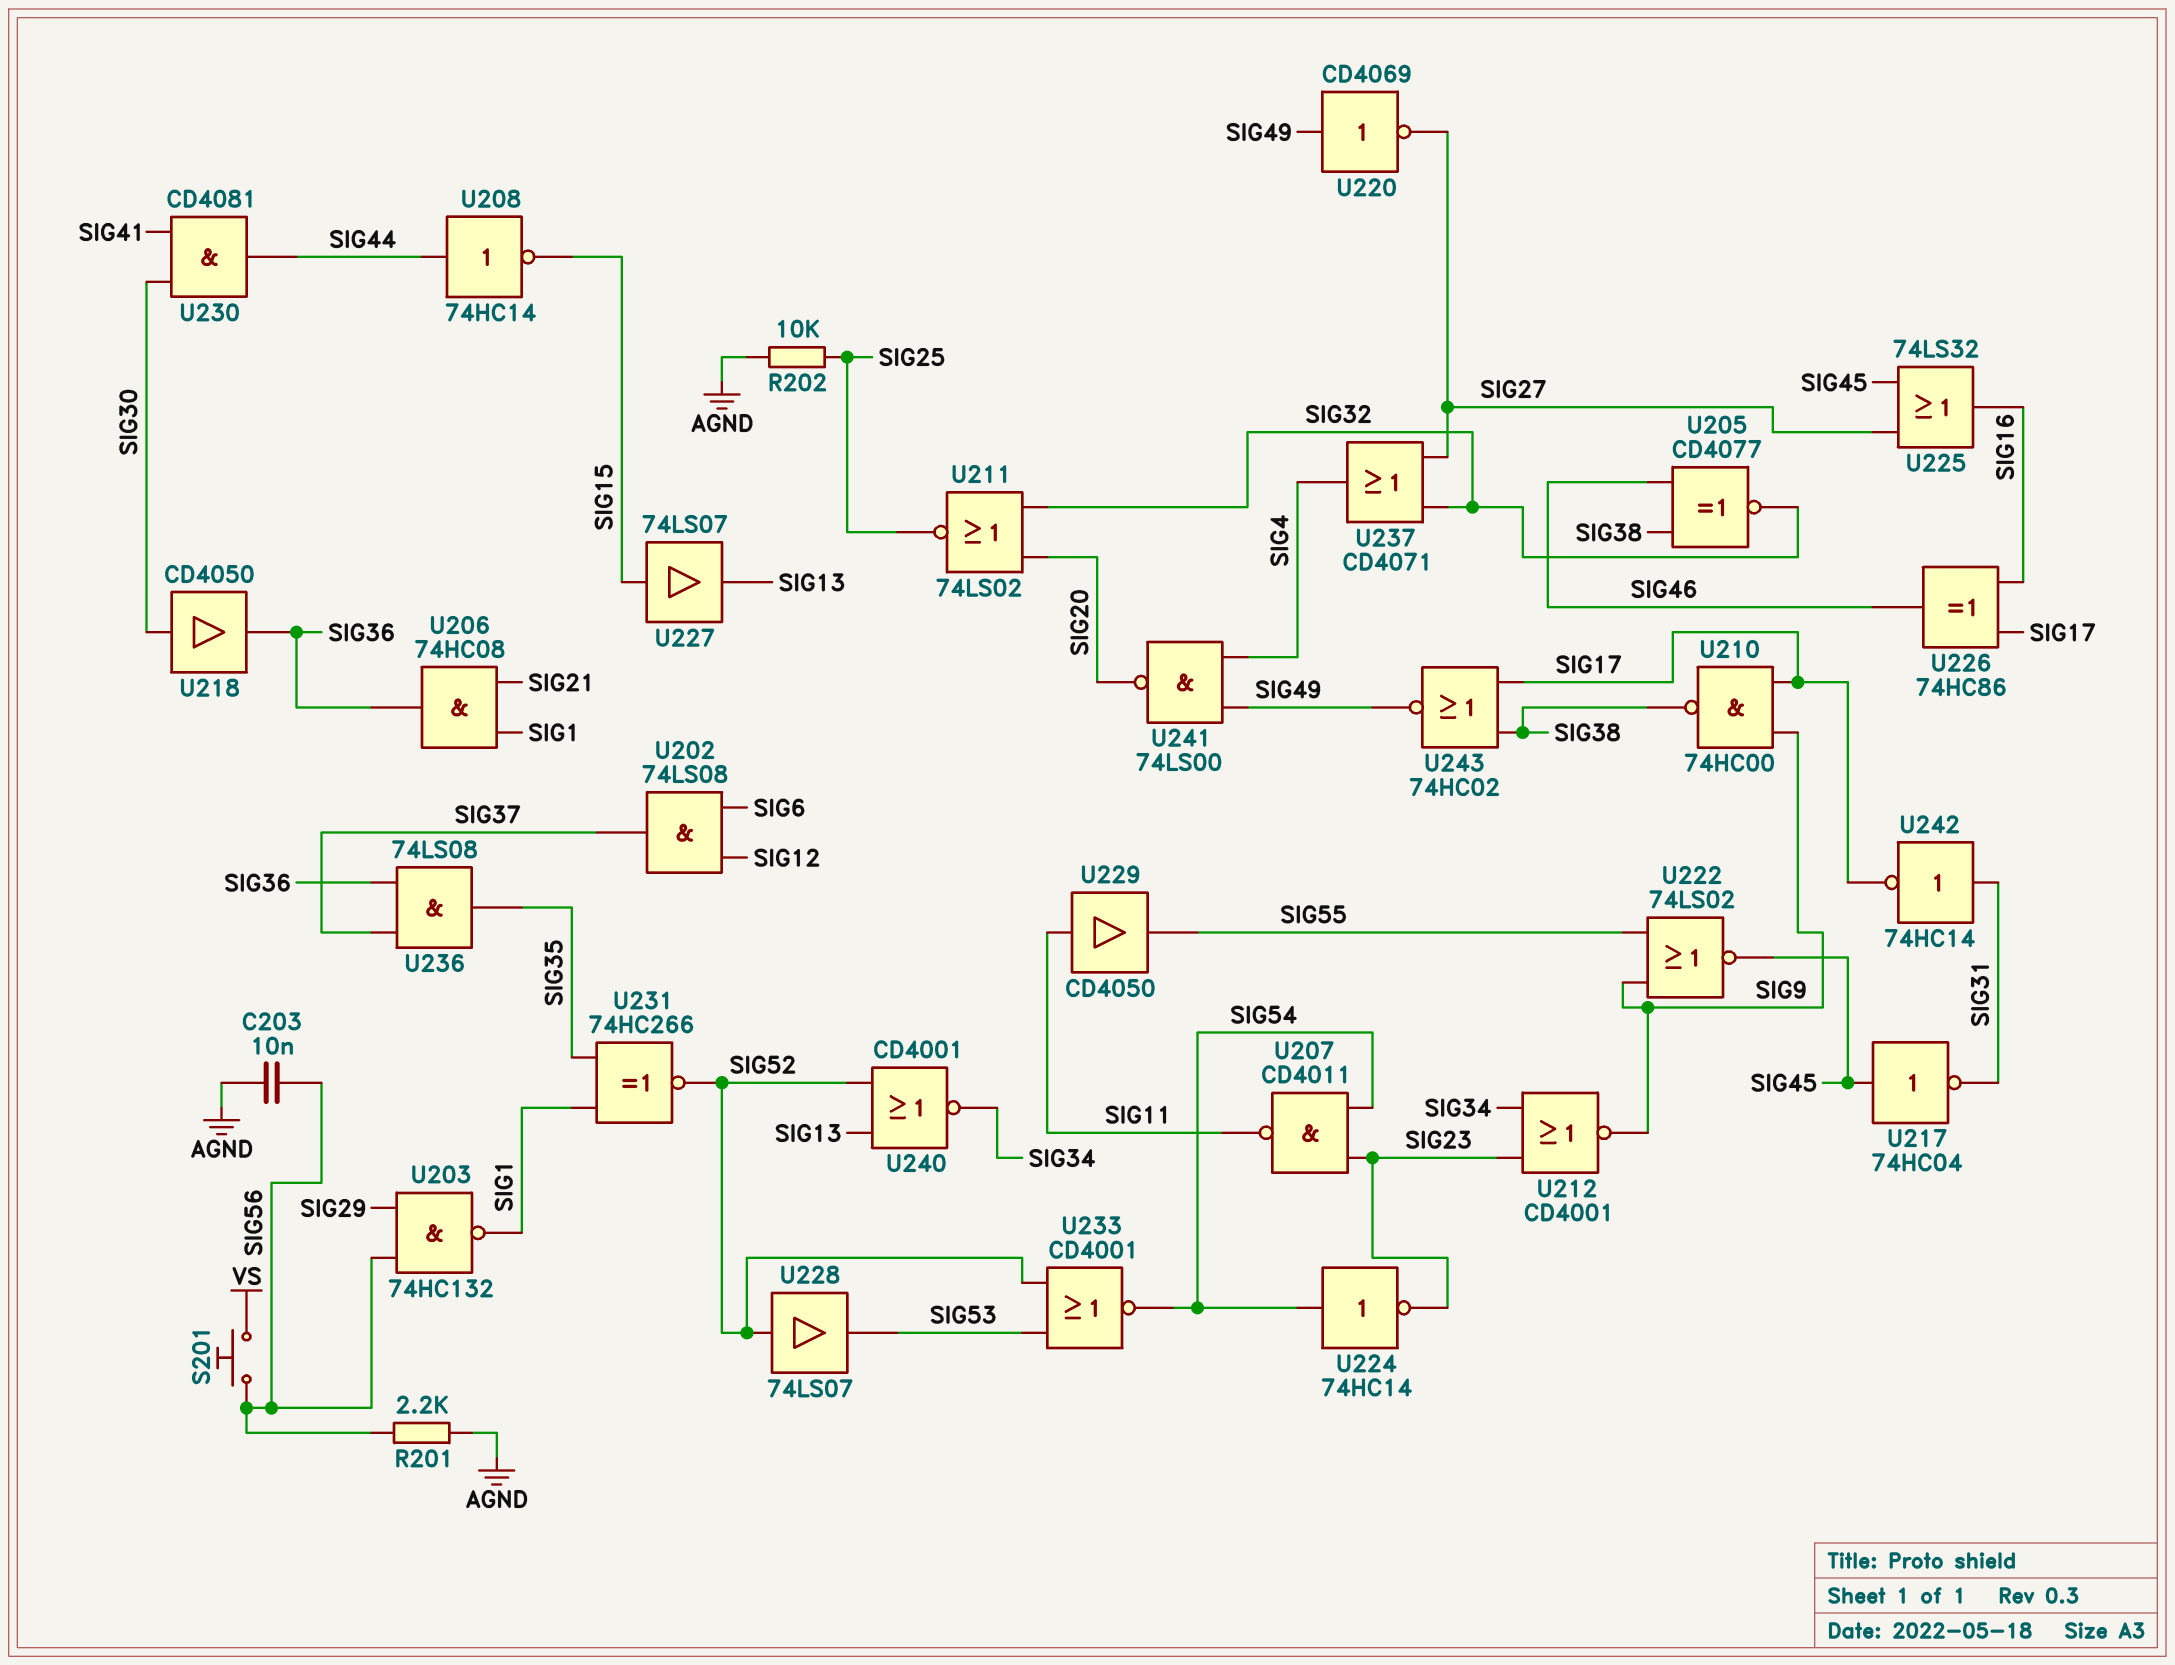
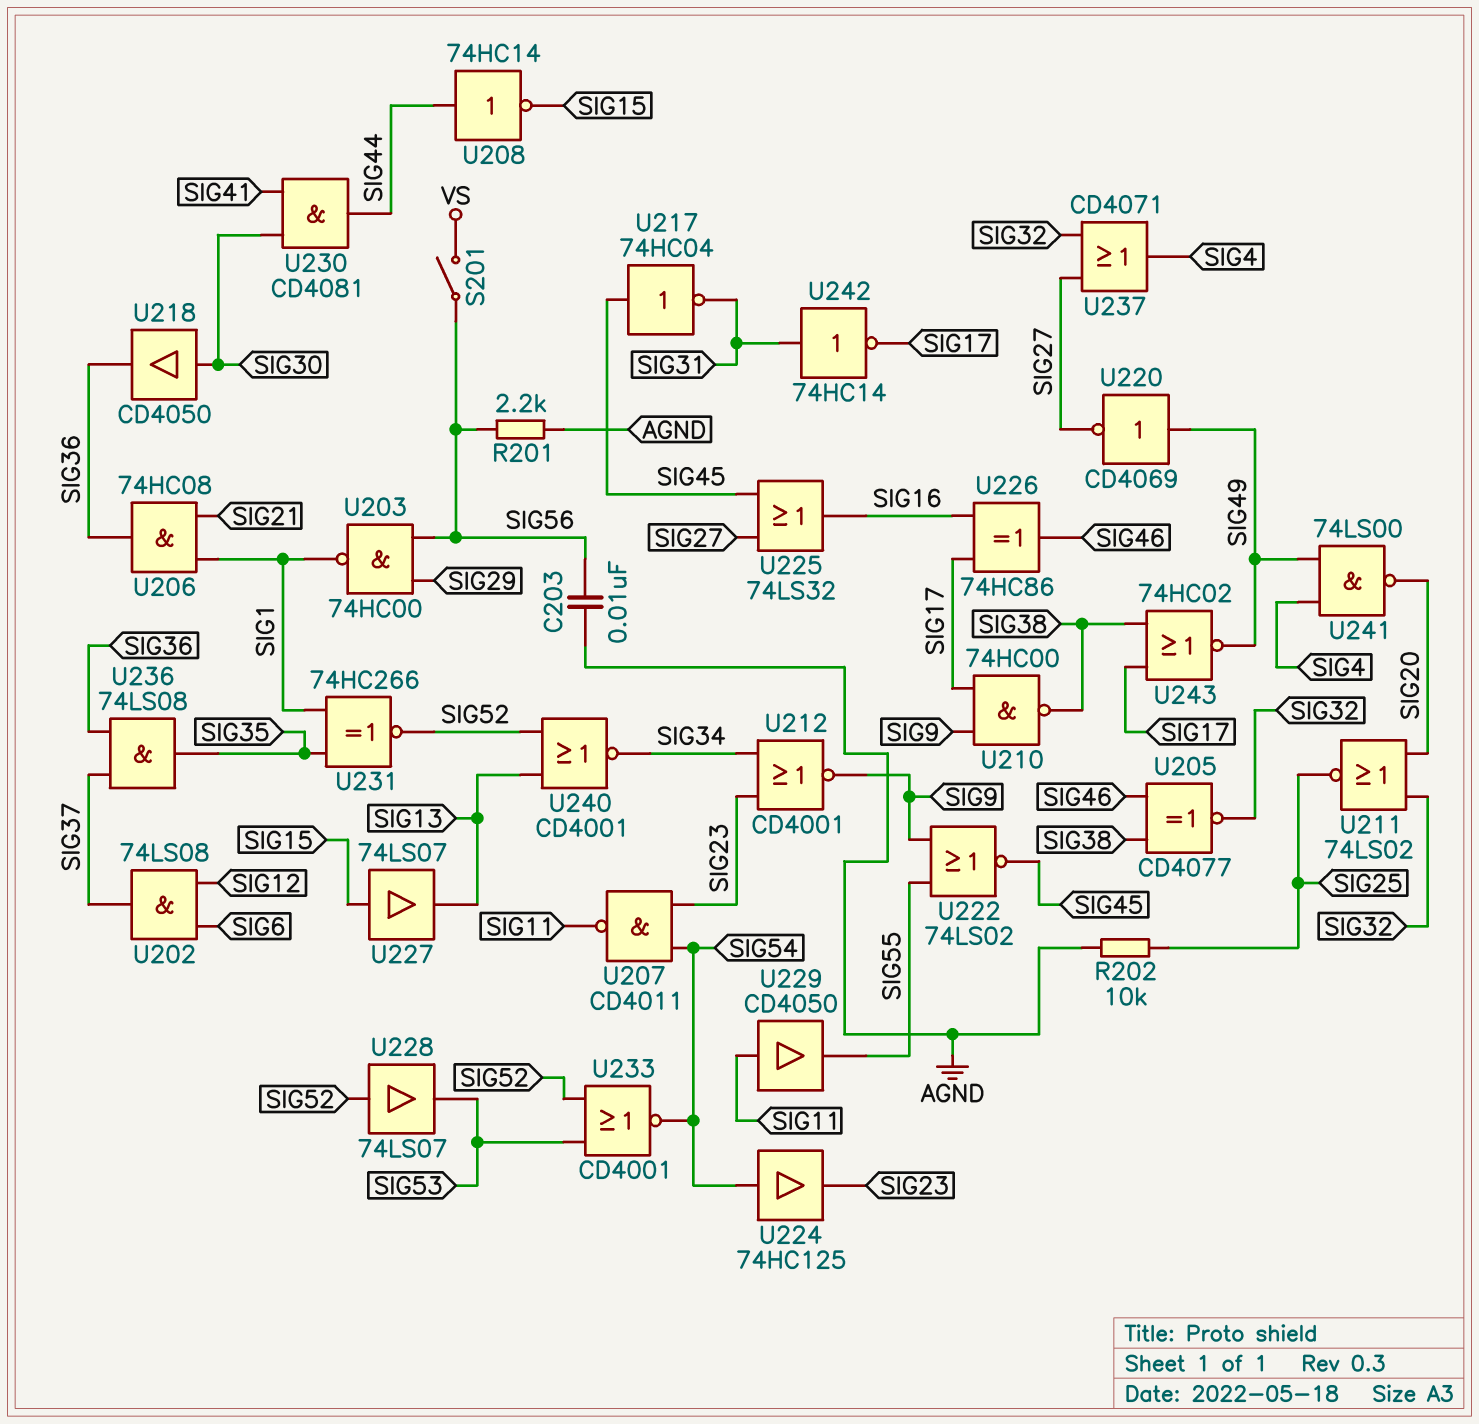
S201: button (SIG56, VS) -> switch (SIG56, VS)
U203: NAND 74HC132 (in SIG29, in SIG56, out SIG1) -> NAND 74HC00 (in SIG29, in SIG56, out SIG1)
U224: NOT 74HC14 (in SIG54, out SIG23) -> buffer 74HC125 (in SIG54, out SIG23)

